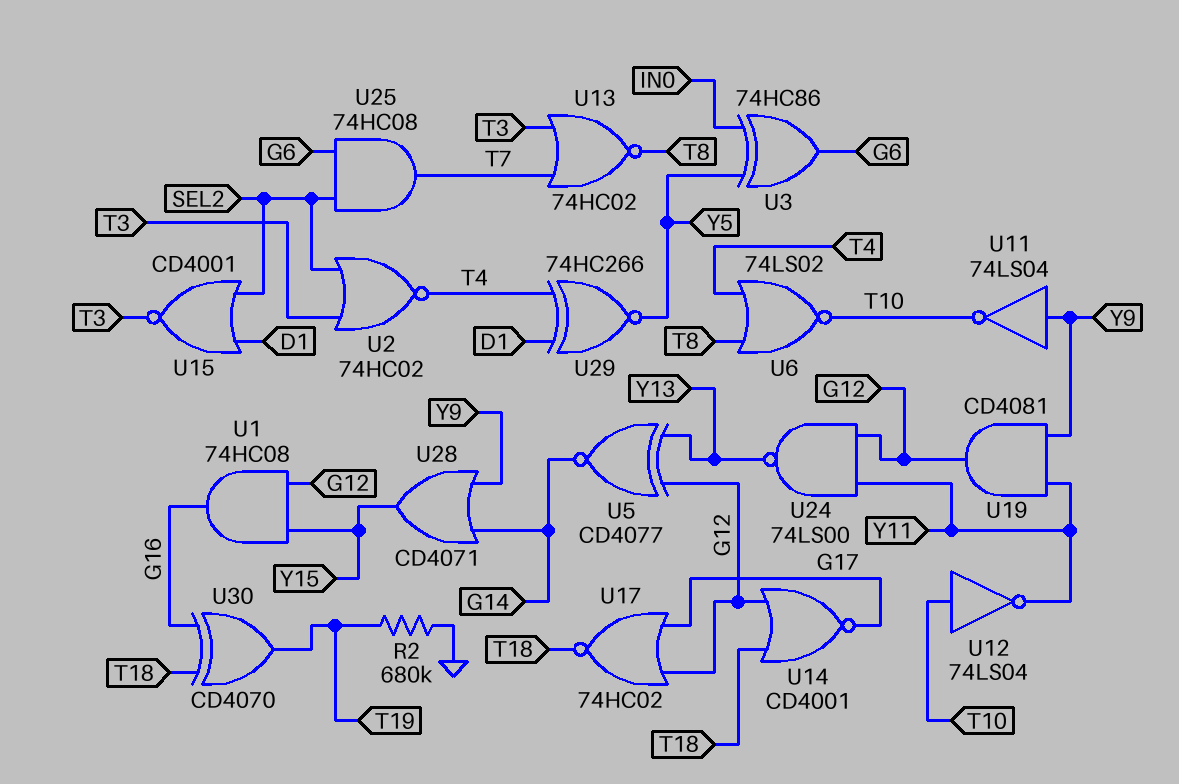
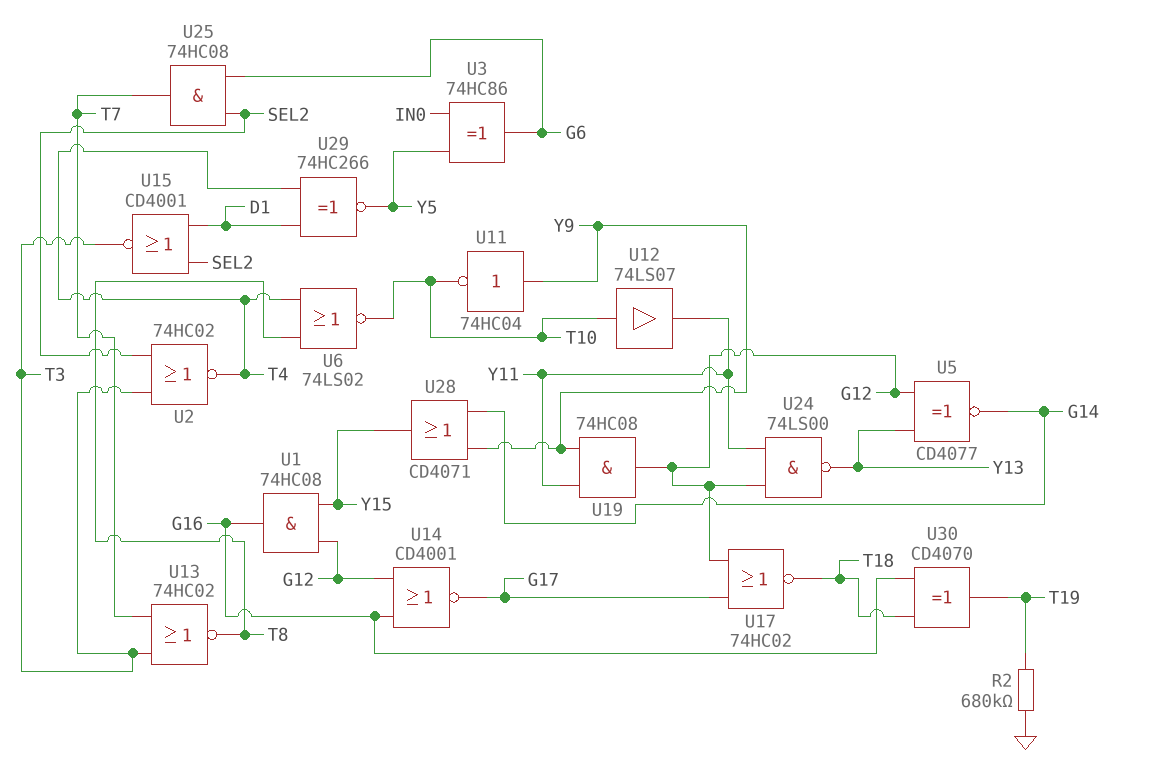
U11: NOT 74LS04 (in Y9, out T10) -> NOT 74HC04 (in Y9, out T10)
U12: NOT 74LS04 (in T10, out Y11) -> buffer 74LS07 (in T10, out Y11)
U14: NOR CD4001 (in G12, in T18, out G17) -> NOR CD4001 (in G12, in G16, out G17)
U19: AND CD4081 (in Y9, in Y11, out G12) -> AND 74HC08 (in Y9, in Y11, out G12)

